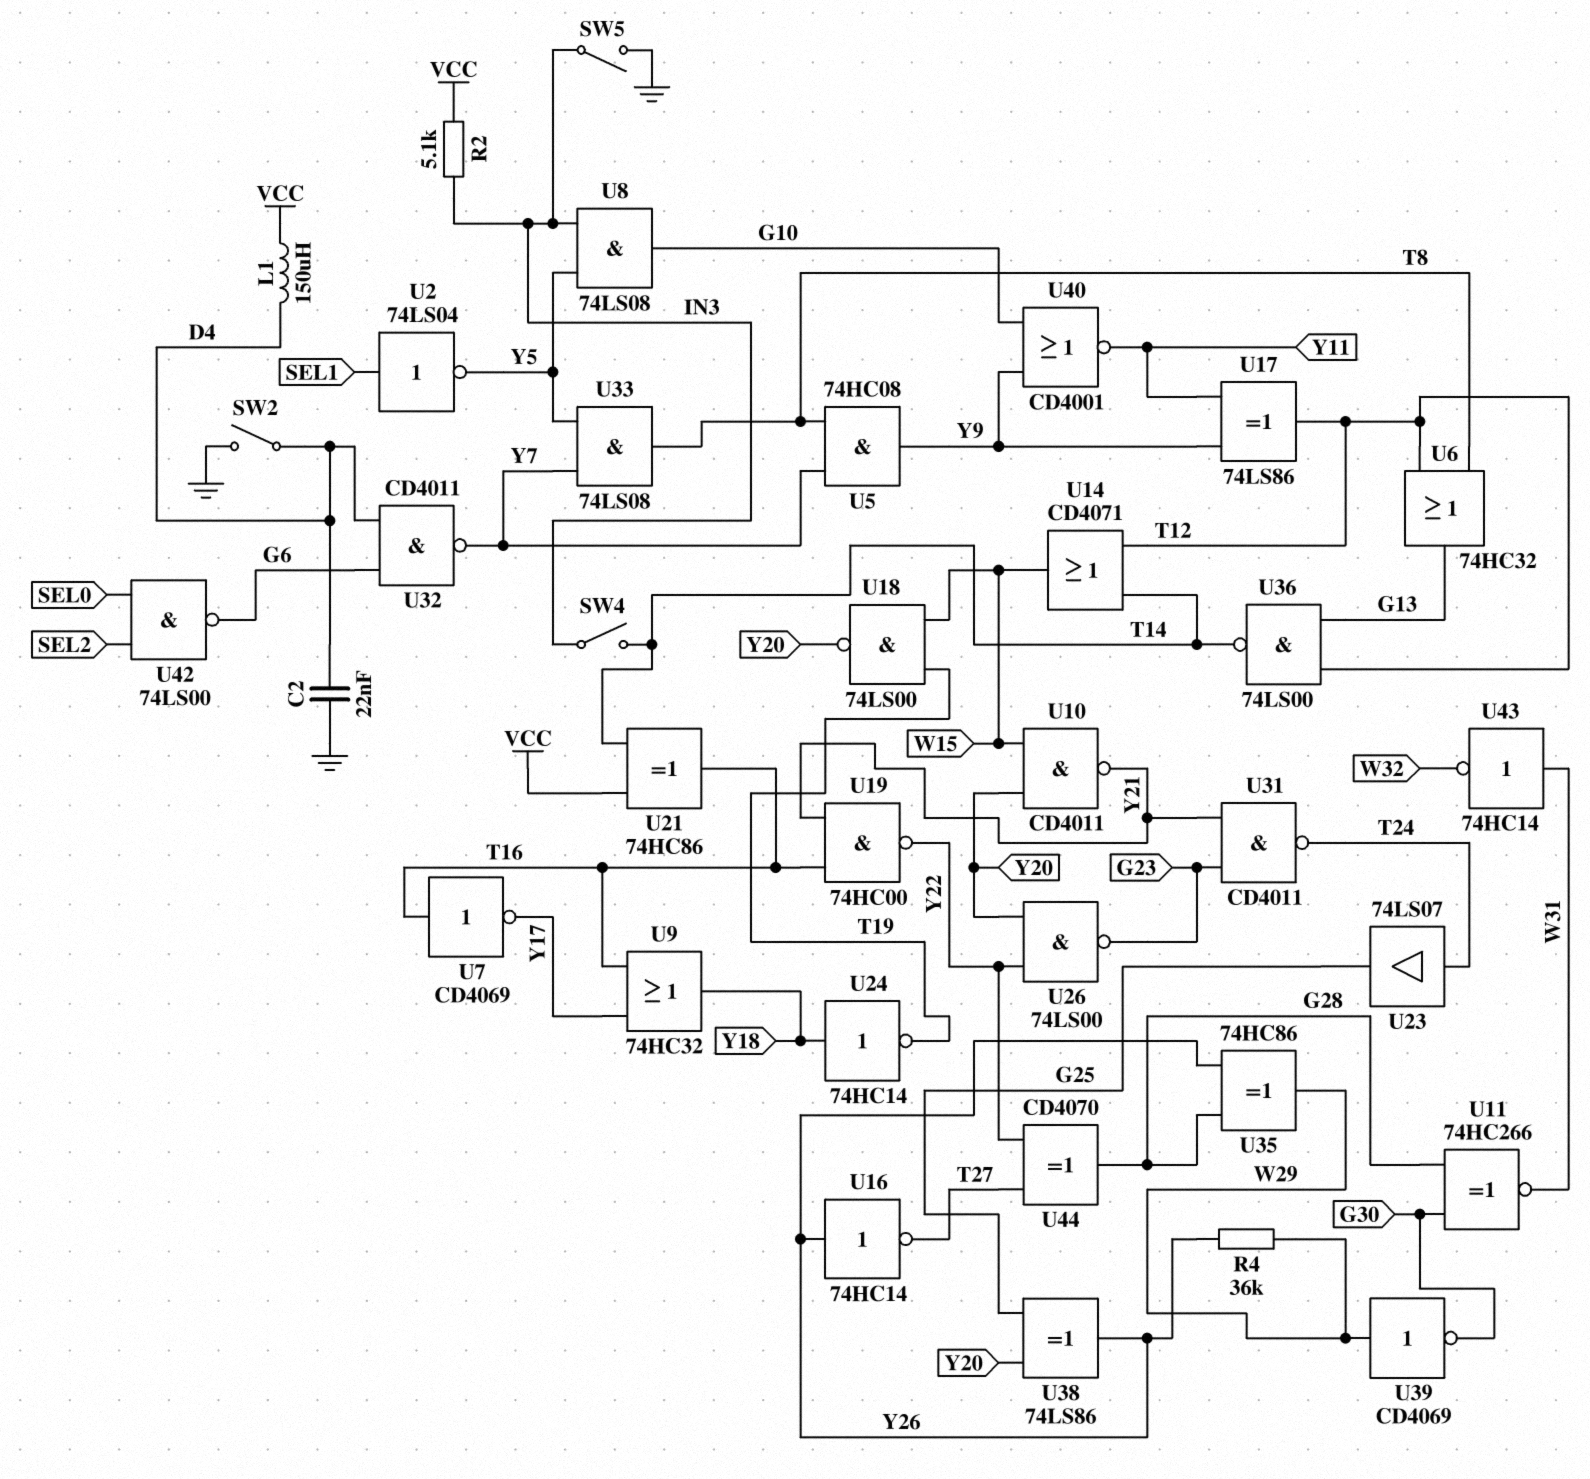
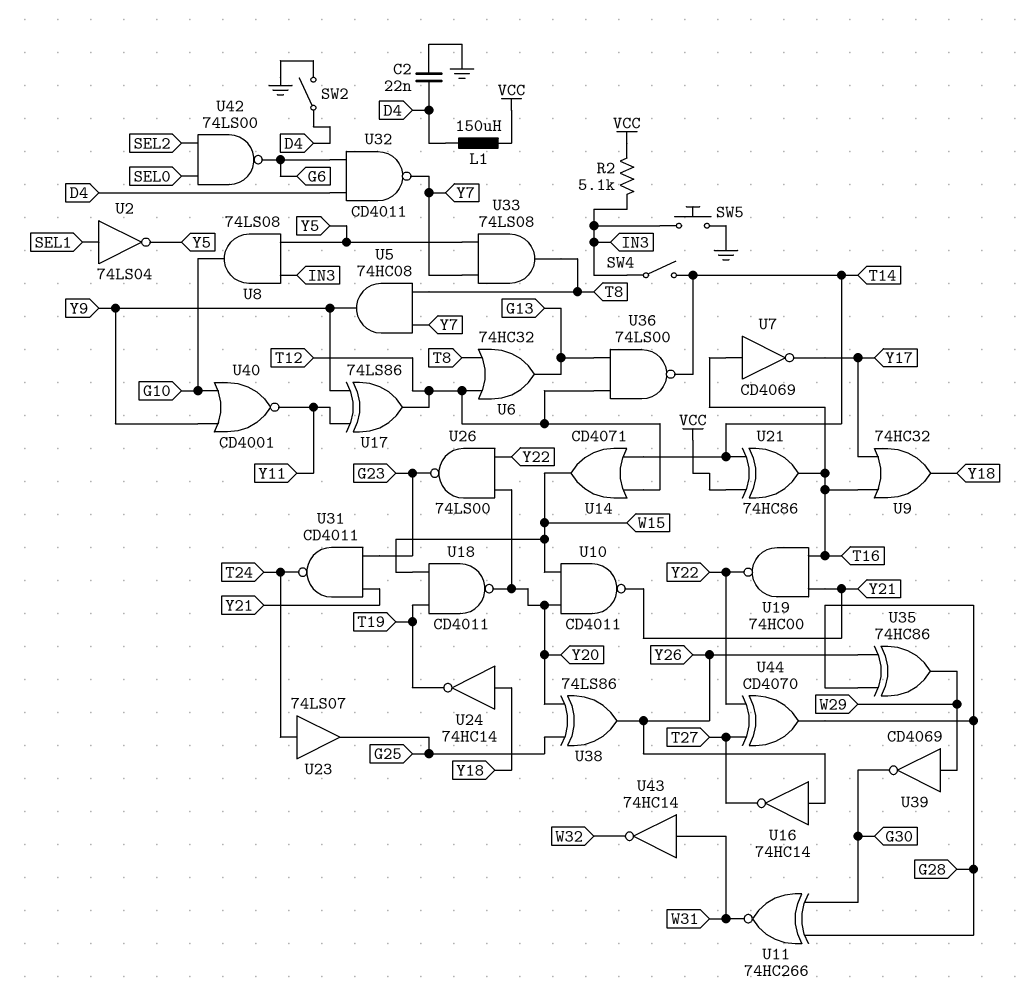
R4: 36k (W29, Y26) -> none
SW5: switch (GND, IN3) -> button (GND, IN3)
U18: NAND 74LS00 (in T19, in W15, out Y20) -> NAND CD4011 (in T19, in W15, out Y20)

